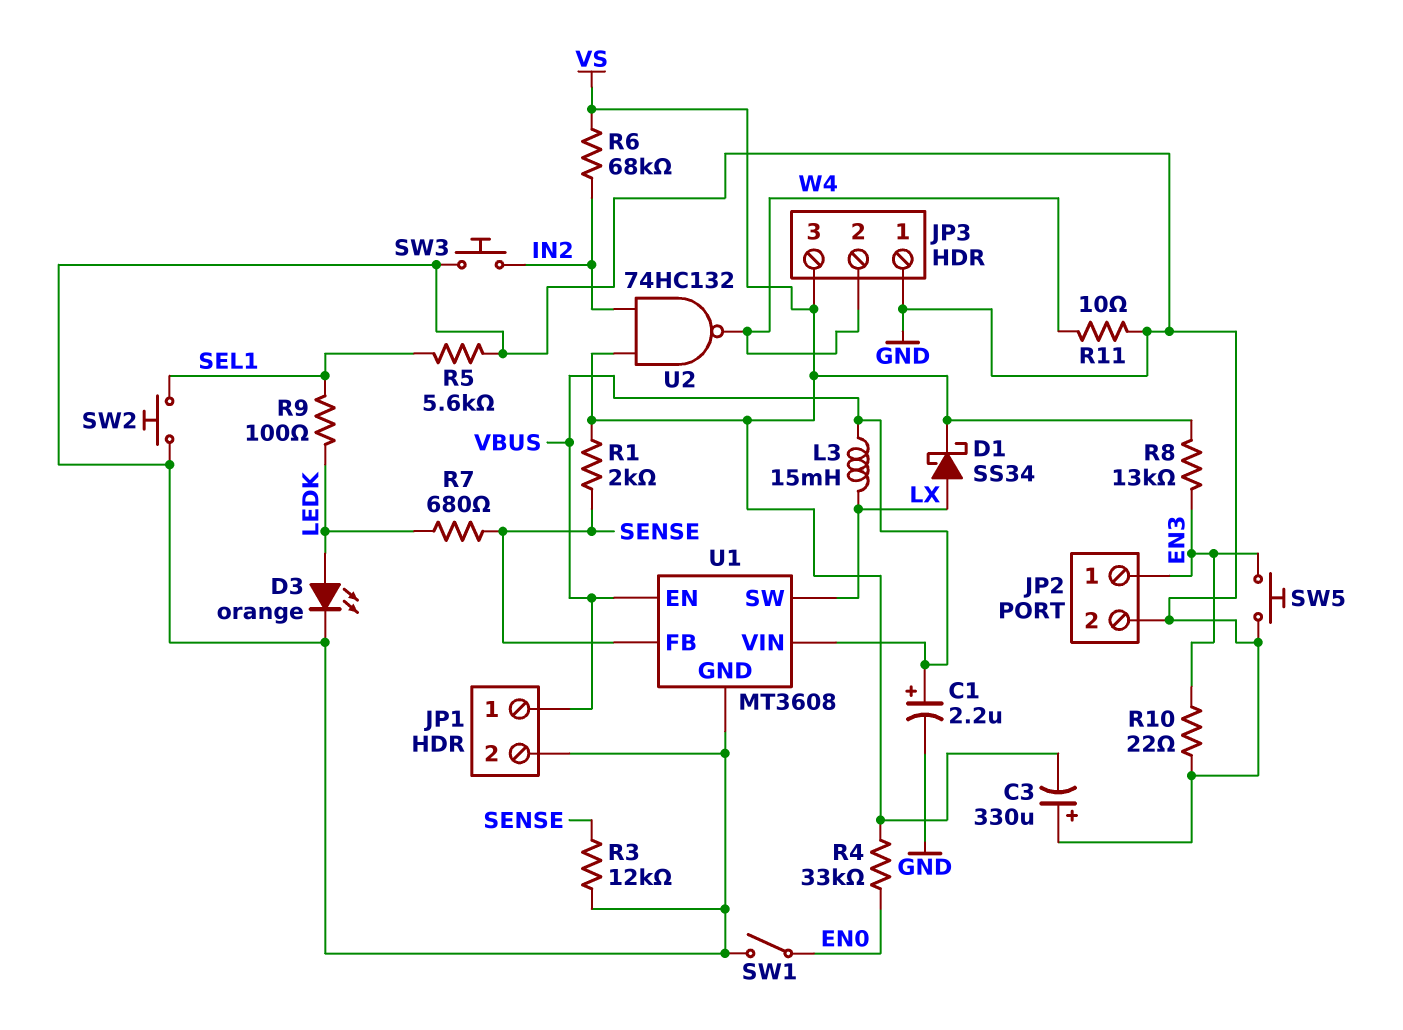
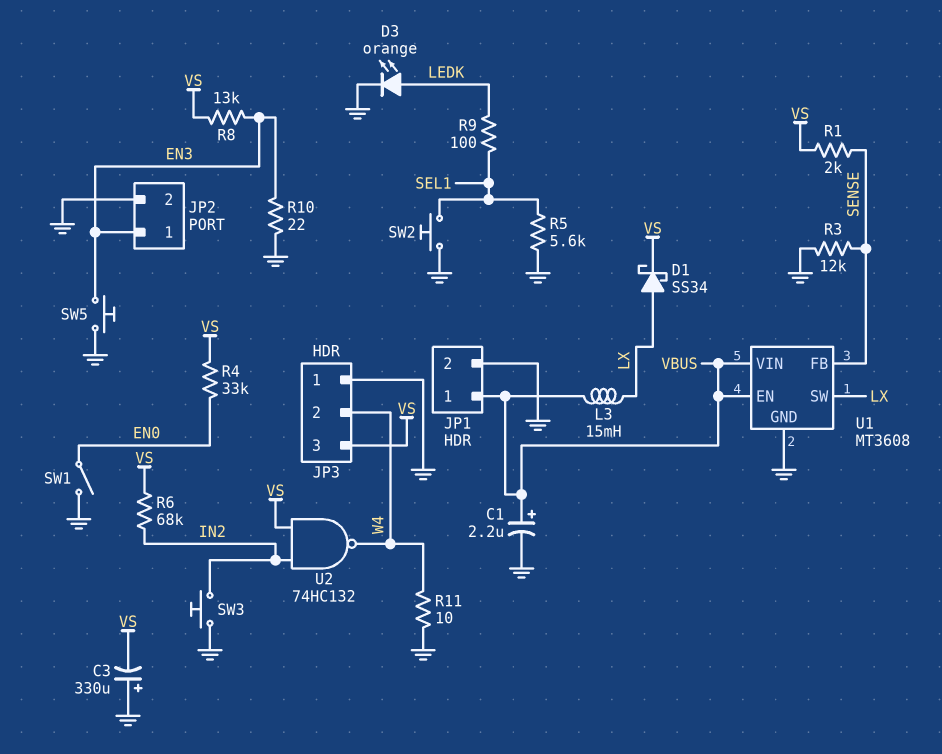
R7: 680 (LEDK, SENSE) -> none

